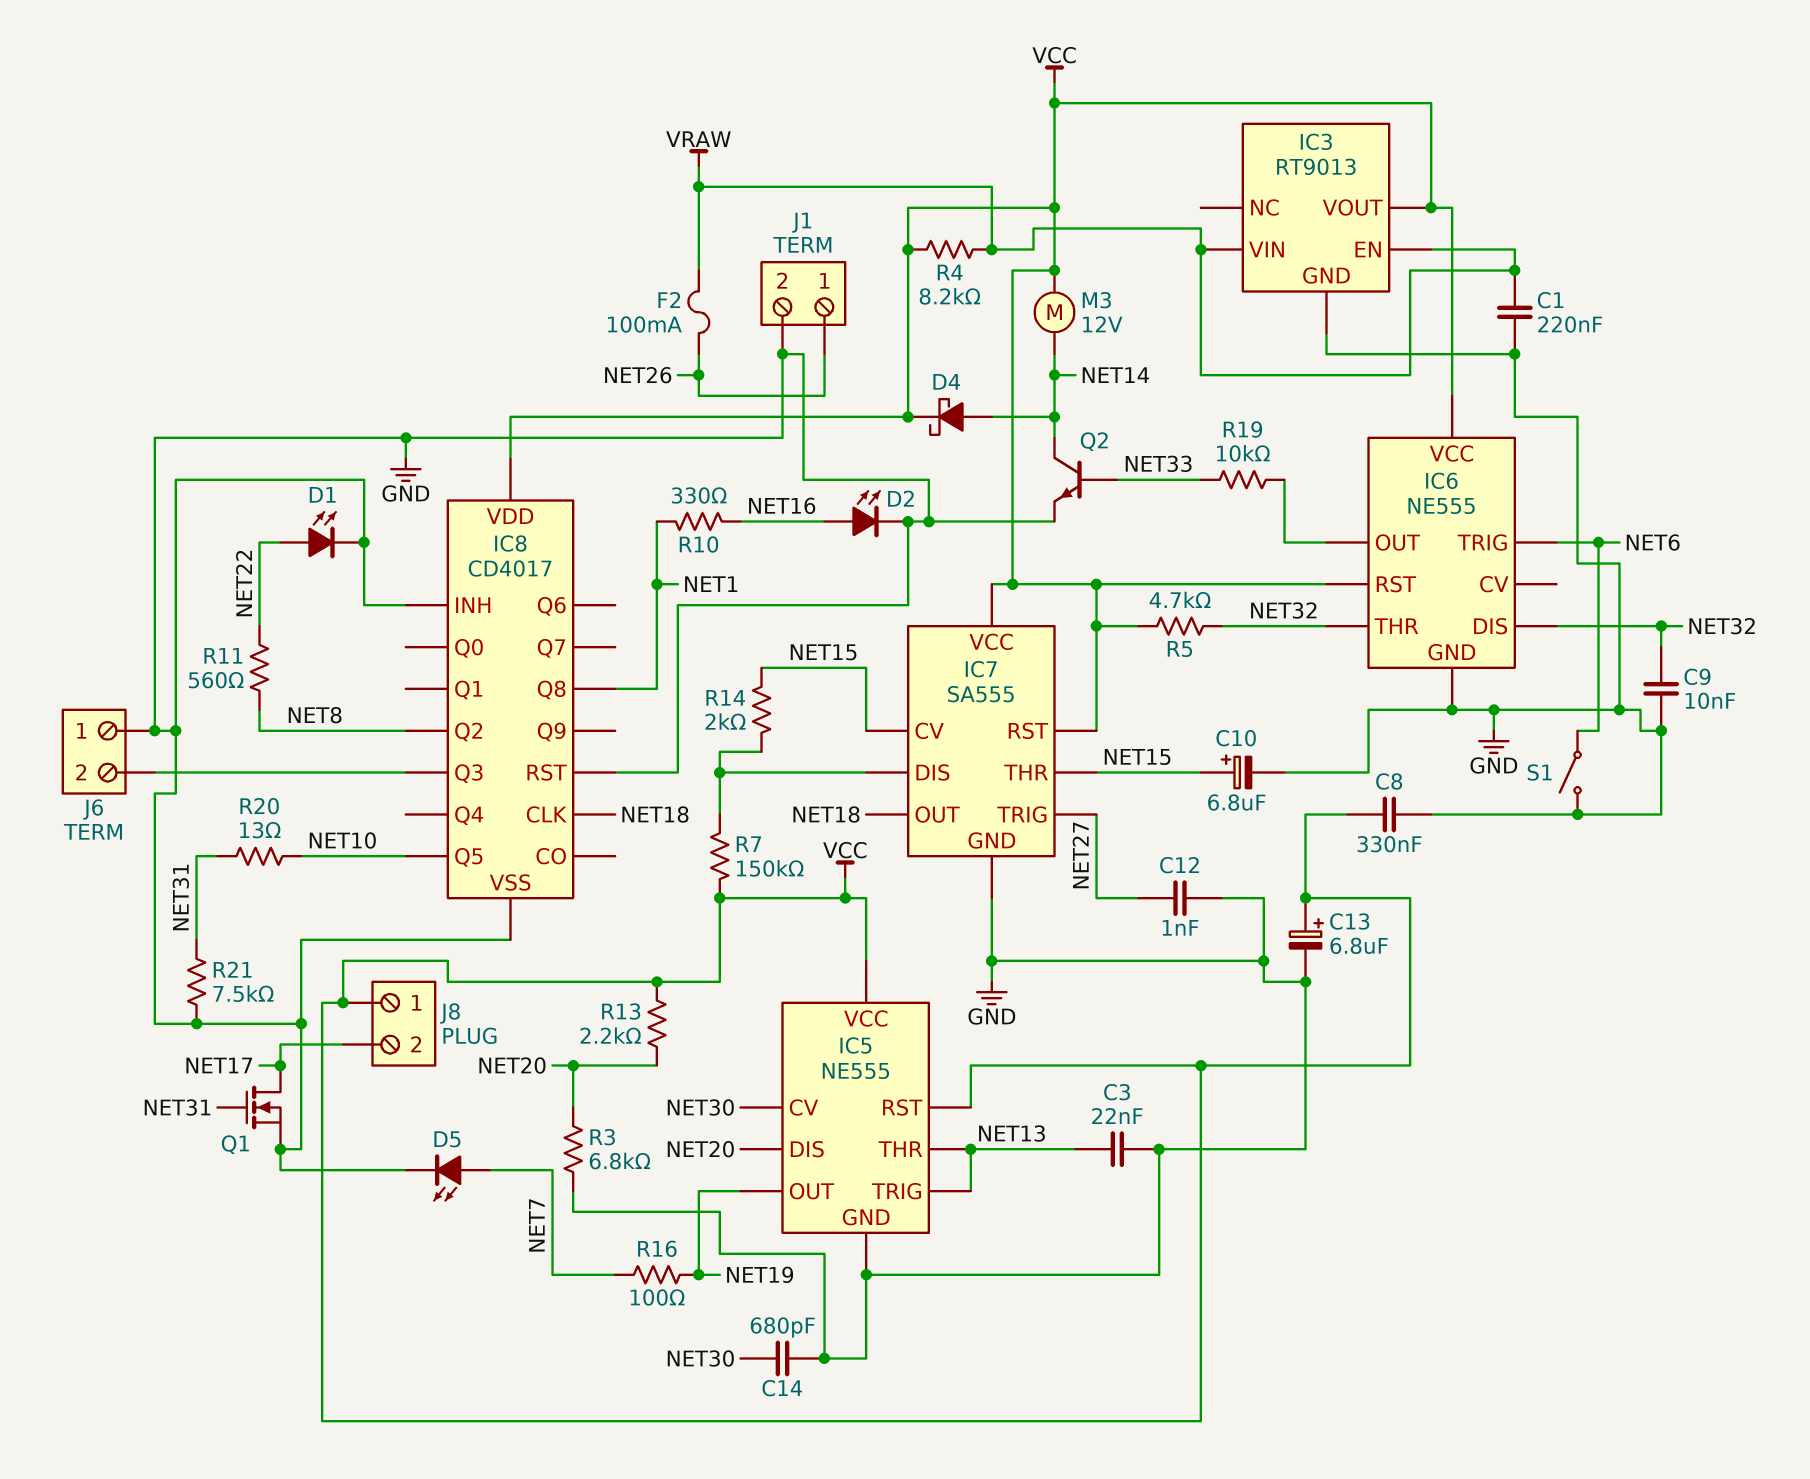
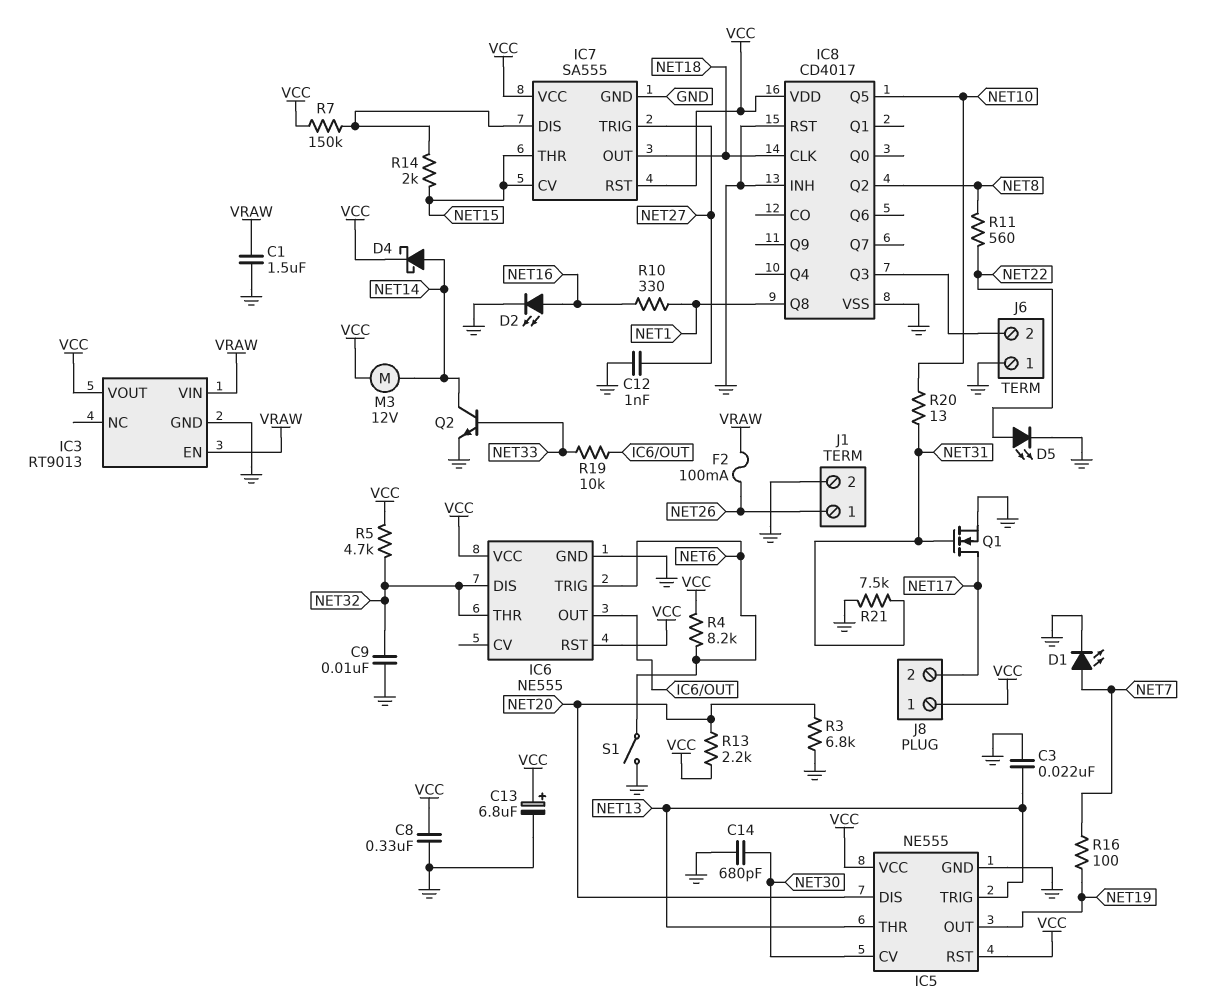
C1: 220nF (GND, VRAW) -> 1.5uF (GND, VRAW)
C10: 6.8uF (plus NET15, minus GND) -> none
D1: LED (A NET22, K GND) -> LED (A NET7, K GND)
D5: LED (A NET7, K GND) -> LED (A NET22, K GND)
R4: 8.2k (VCC, VRAW) -> 8.2k (NET6, VCC)

